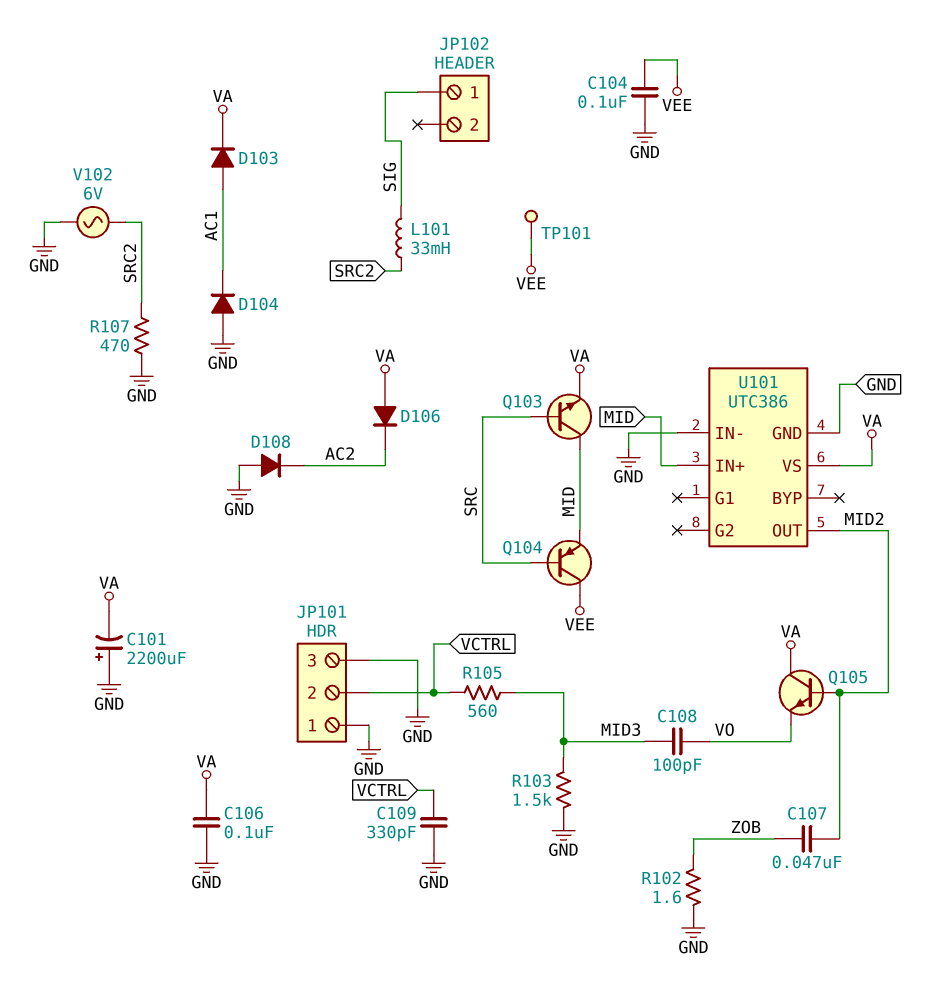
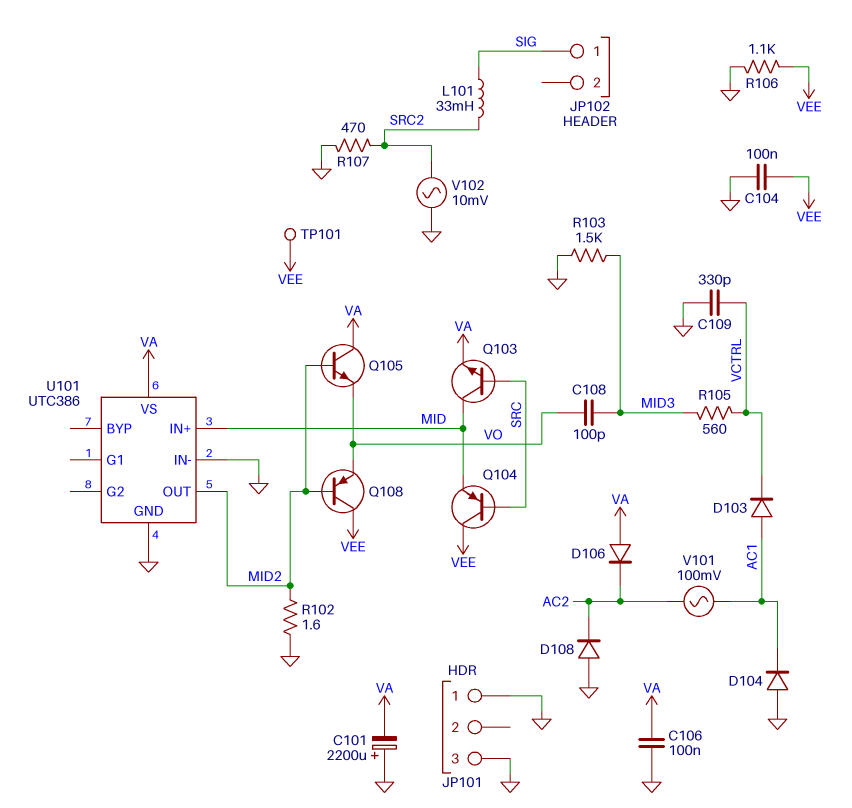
C107: 47nF (MID2, ZOB) -> none
D103: diode (A AC1, K VA) -> diode (A AC1, K VCTRL)
JP101 pin 2: VCTRL -> none
Q108: none -> PNP (B MID2, C VEE, E VO)
R102: 1.6 (GND, ZOB) -> 1.6 (GND, MID2)
R106: none -> 1.1k (GND, VEE)
V101: none -> AC 100mV (AC1, AC2)
V102: AC 6V (GND, SRC2) -> AC 10mV (GND, SRC2)

